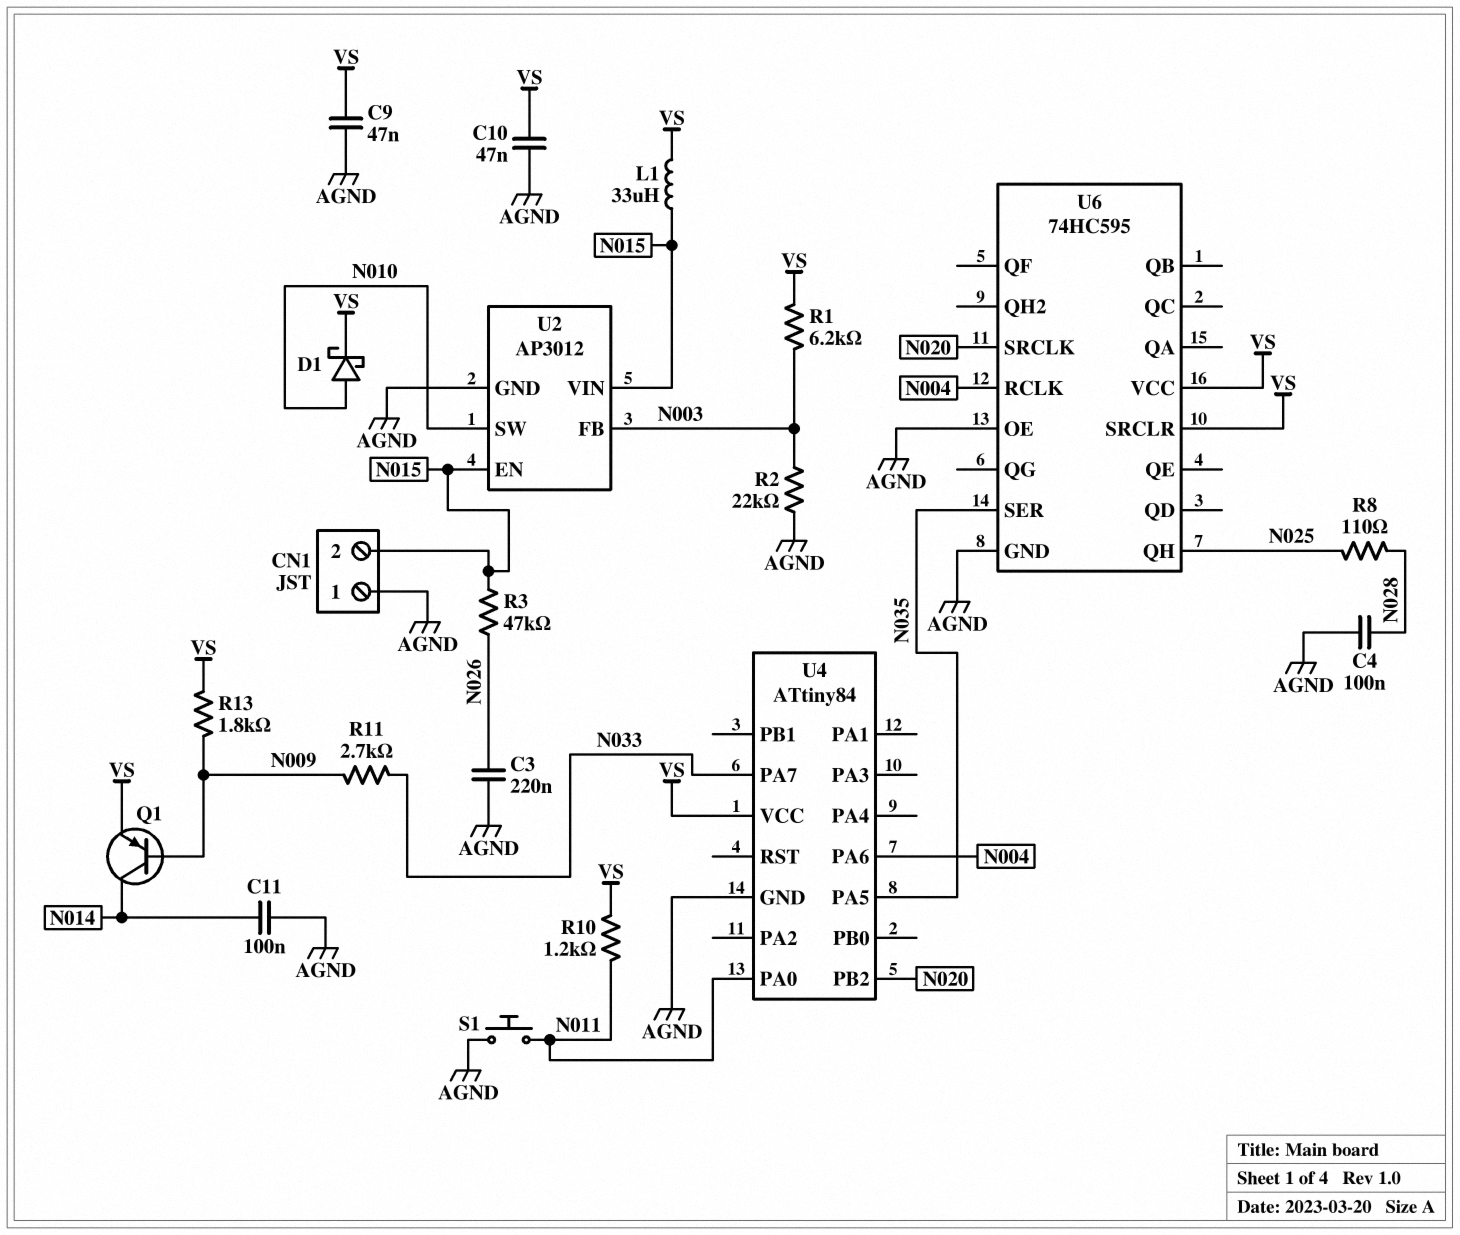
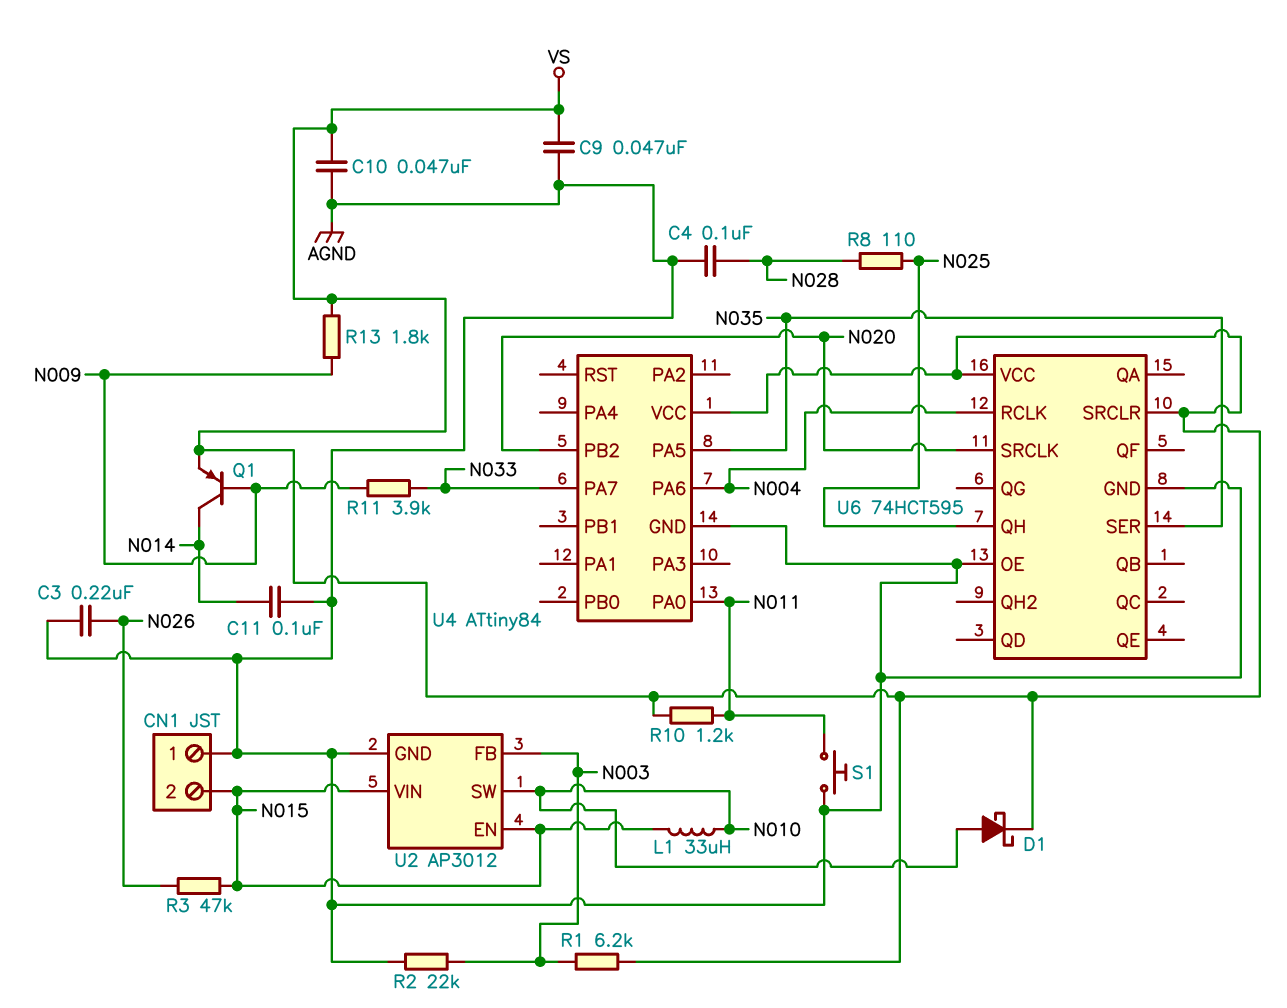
L1: 33uH (N015, VS) -> 33uH (N010, N015)
R11: 2.7k (N009, N033) -> 3.9k (N009, N033)
U6: 74HC595 -> 74HCT595

